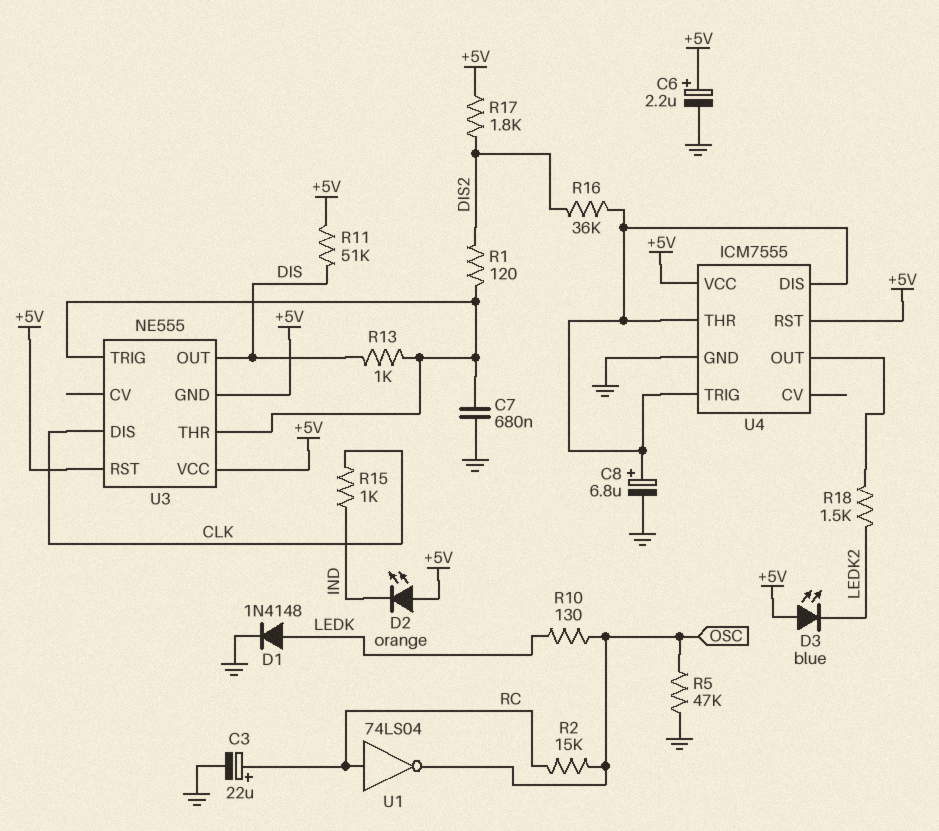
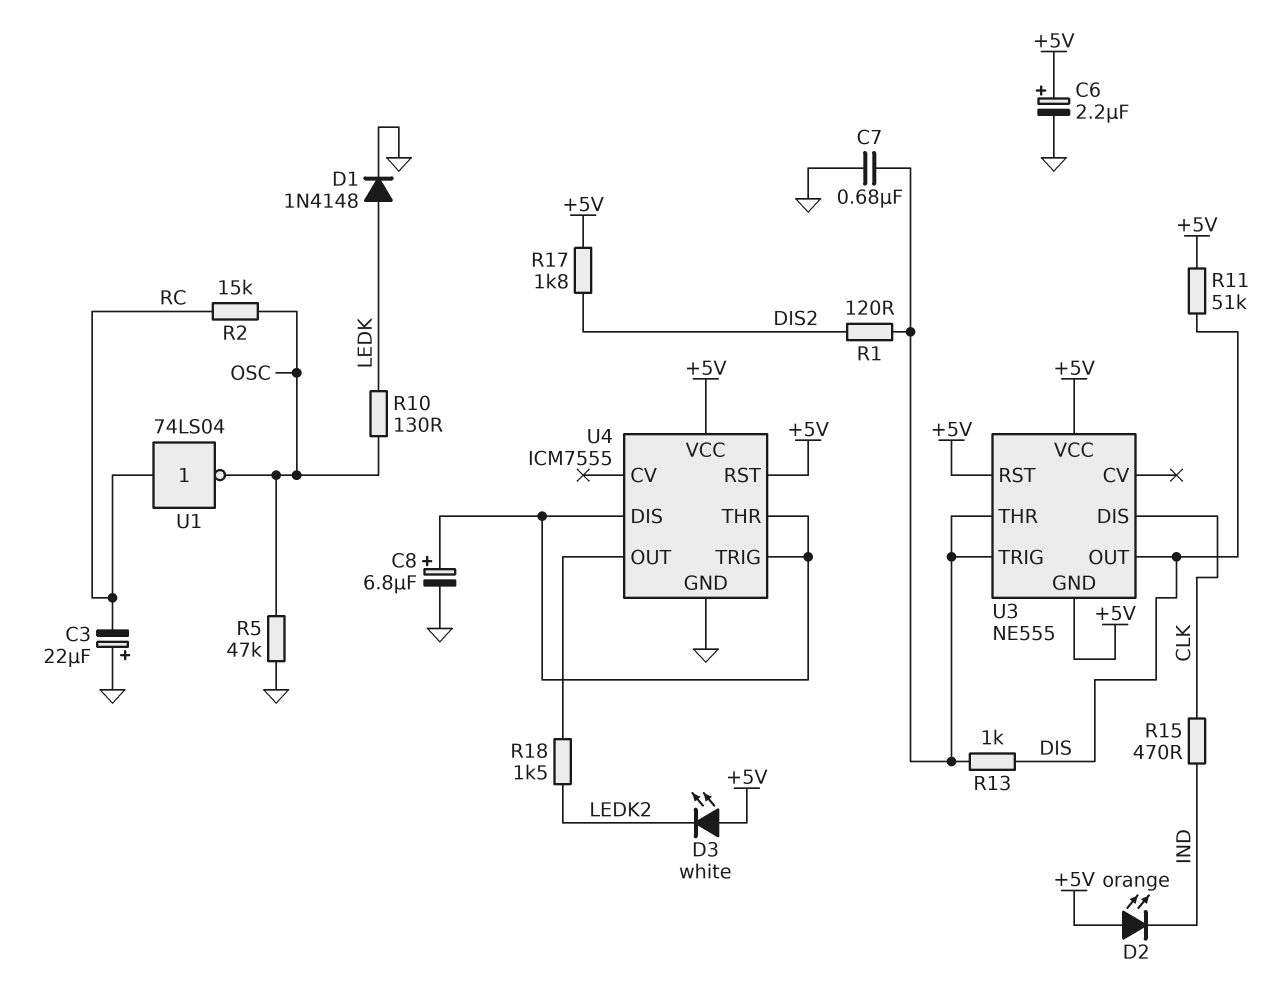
C3: 22uF (plus RC, minus GND) -> 22uF (plus GND, minus RC)
D3: LED blue (A +5V, K LEDK2) -> LED white (A +5V, K LEDK2)
R15: 1k (CLK, IND) -> 470 (CLK, IND)
R16: 36k (DIS2, U4/DIS) -> none

